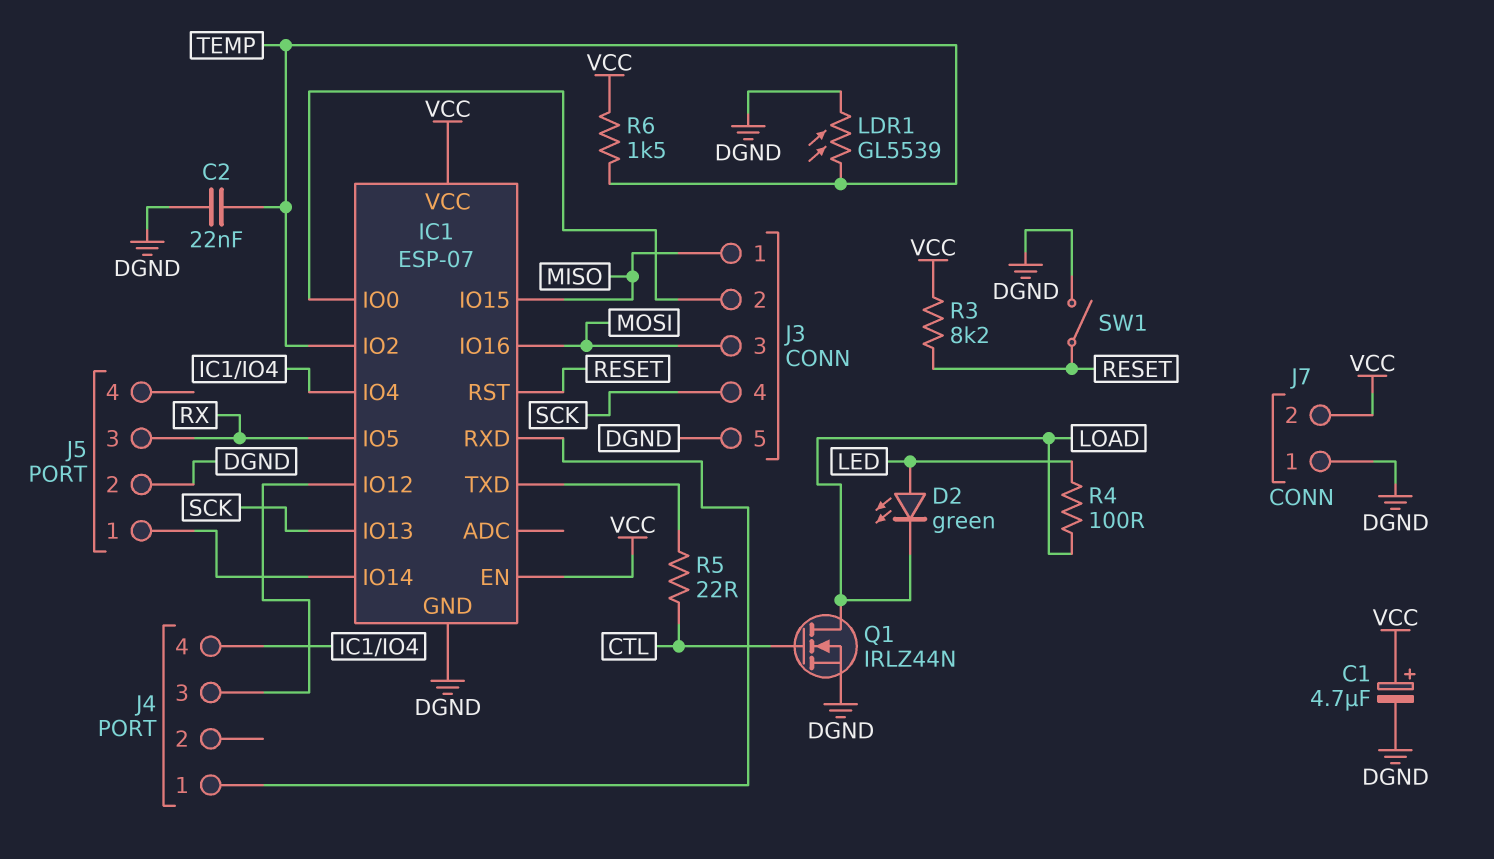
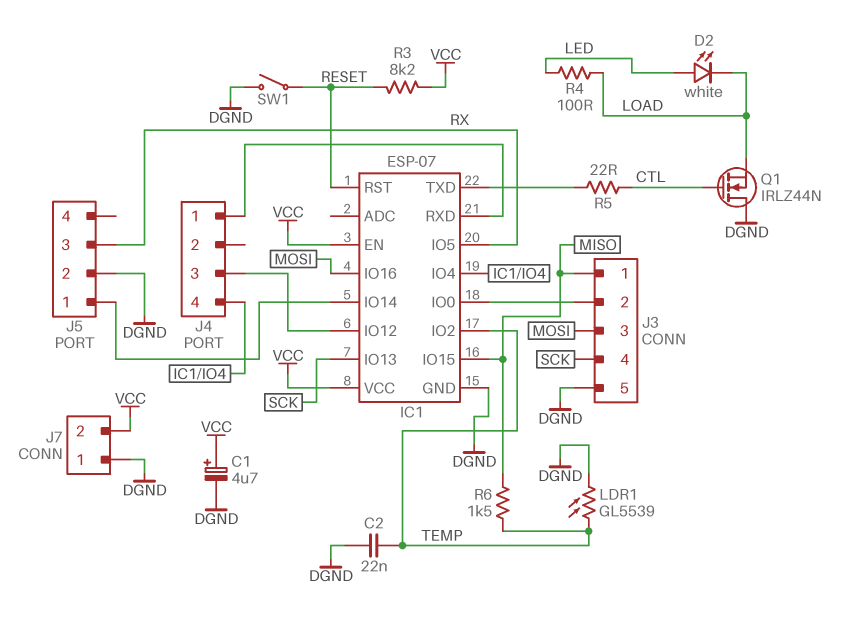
D2: LED green (A LED, K LOAD) -> LED white (A LED, K LOAD)
Q1: NMOS IRLZ44N (G CTL, D LOAD, S DGND) -> NMOS IRLZ44N (G CTL, D DGND, S LOAD)
R6: 1.5k (TEMP, VCC) -> 1.5k (MISO, TEMP)

